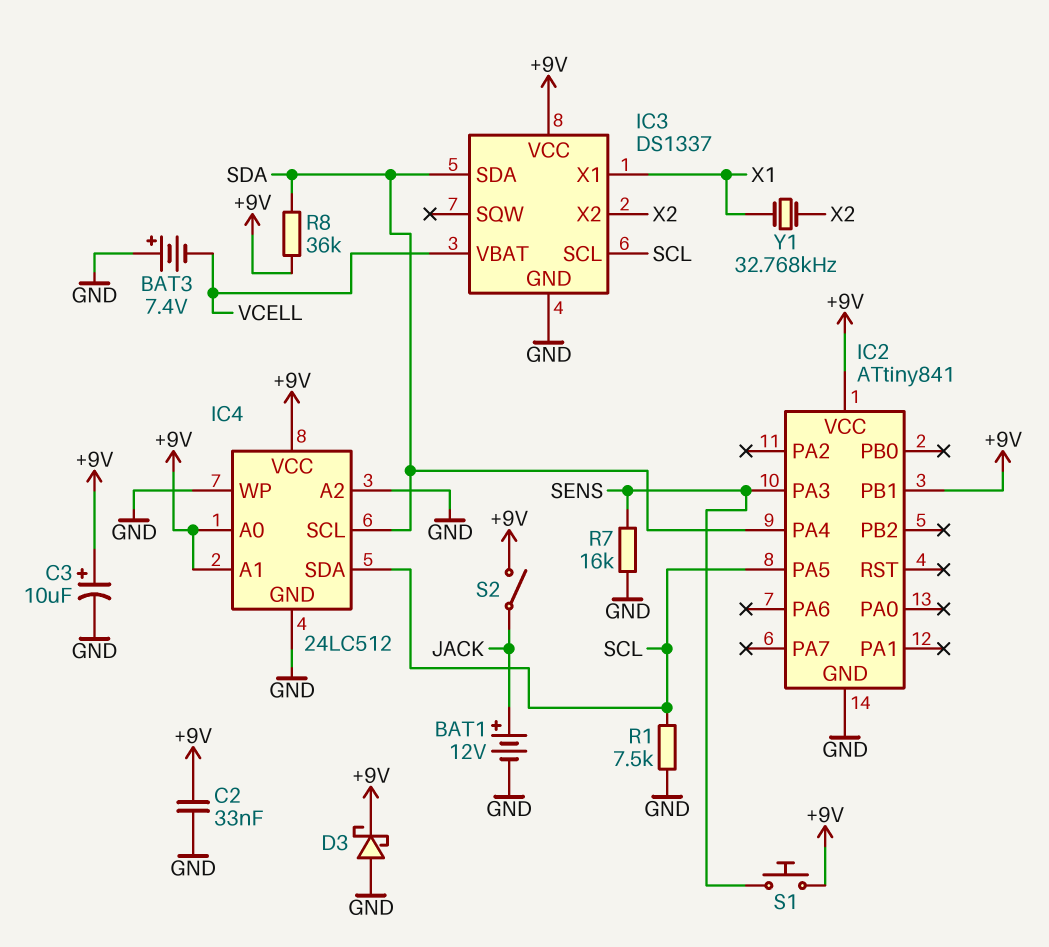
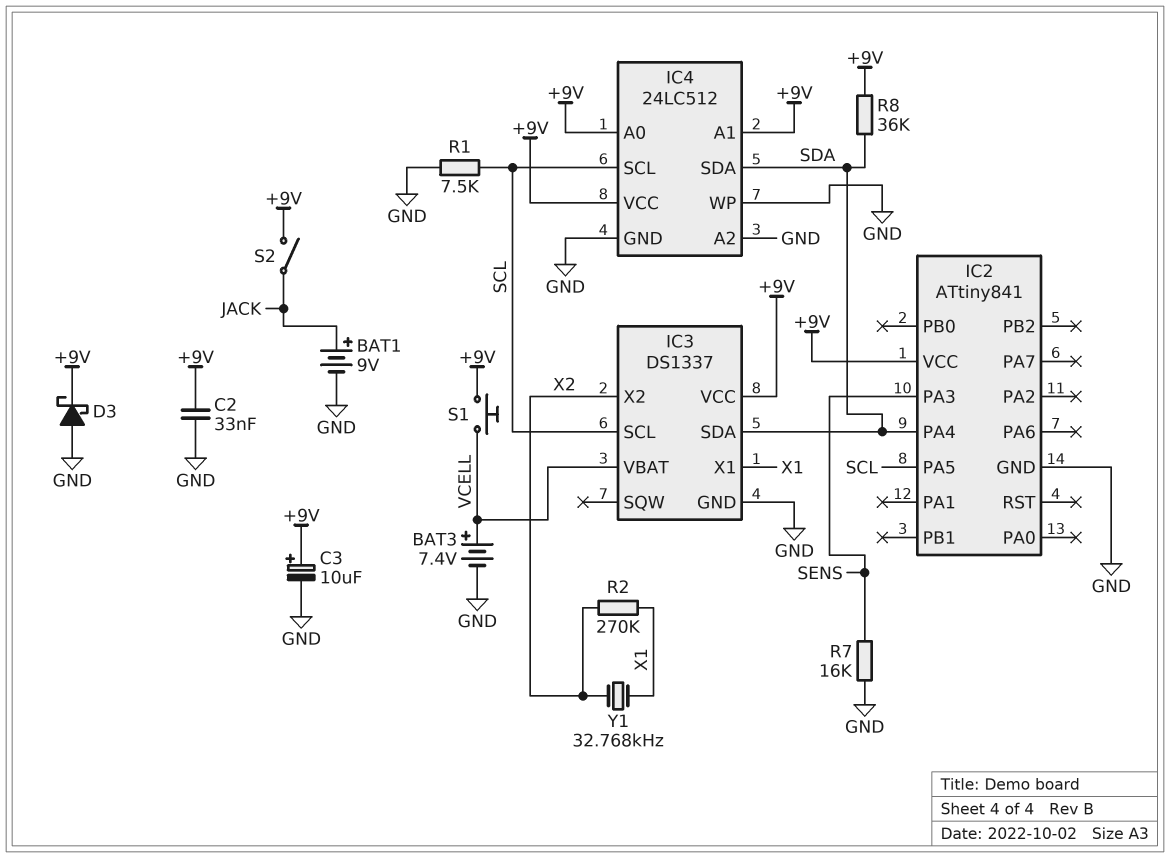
BAT1: 12V (plus JACK, minus GND) -> 9V (plus JACK, minus GND)
BAT3: 7.4V (plus GND, minus VCELL) -> 7.4V (plus VCELL, minus GND)
IC2 pin PB1: +9V -> none
IC4 pin SCL: SDA -> SCL
IC4 pin SDA: SCL -> SDA
R2: none -> 270k (X1, X2)
S1: button (+9V, SENS) -> button (+9V, VCELL)

